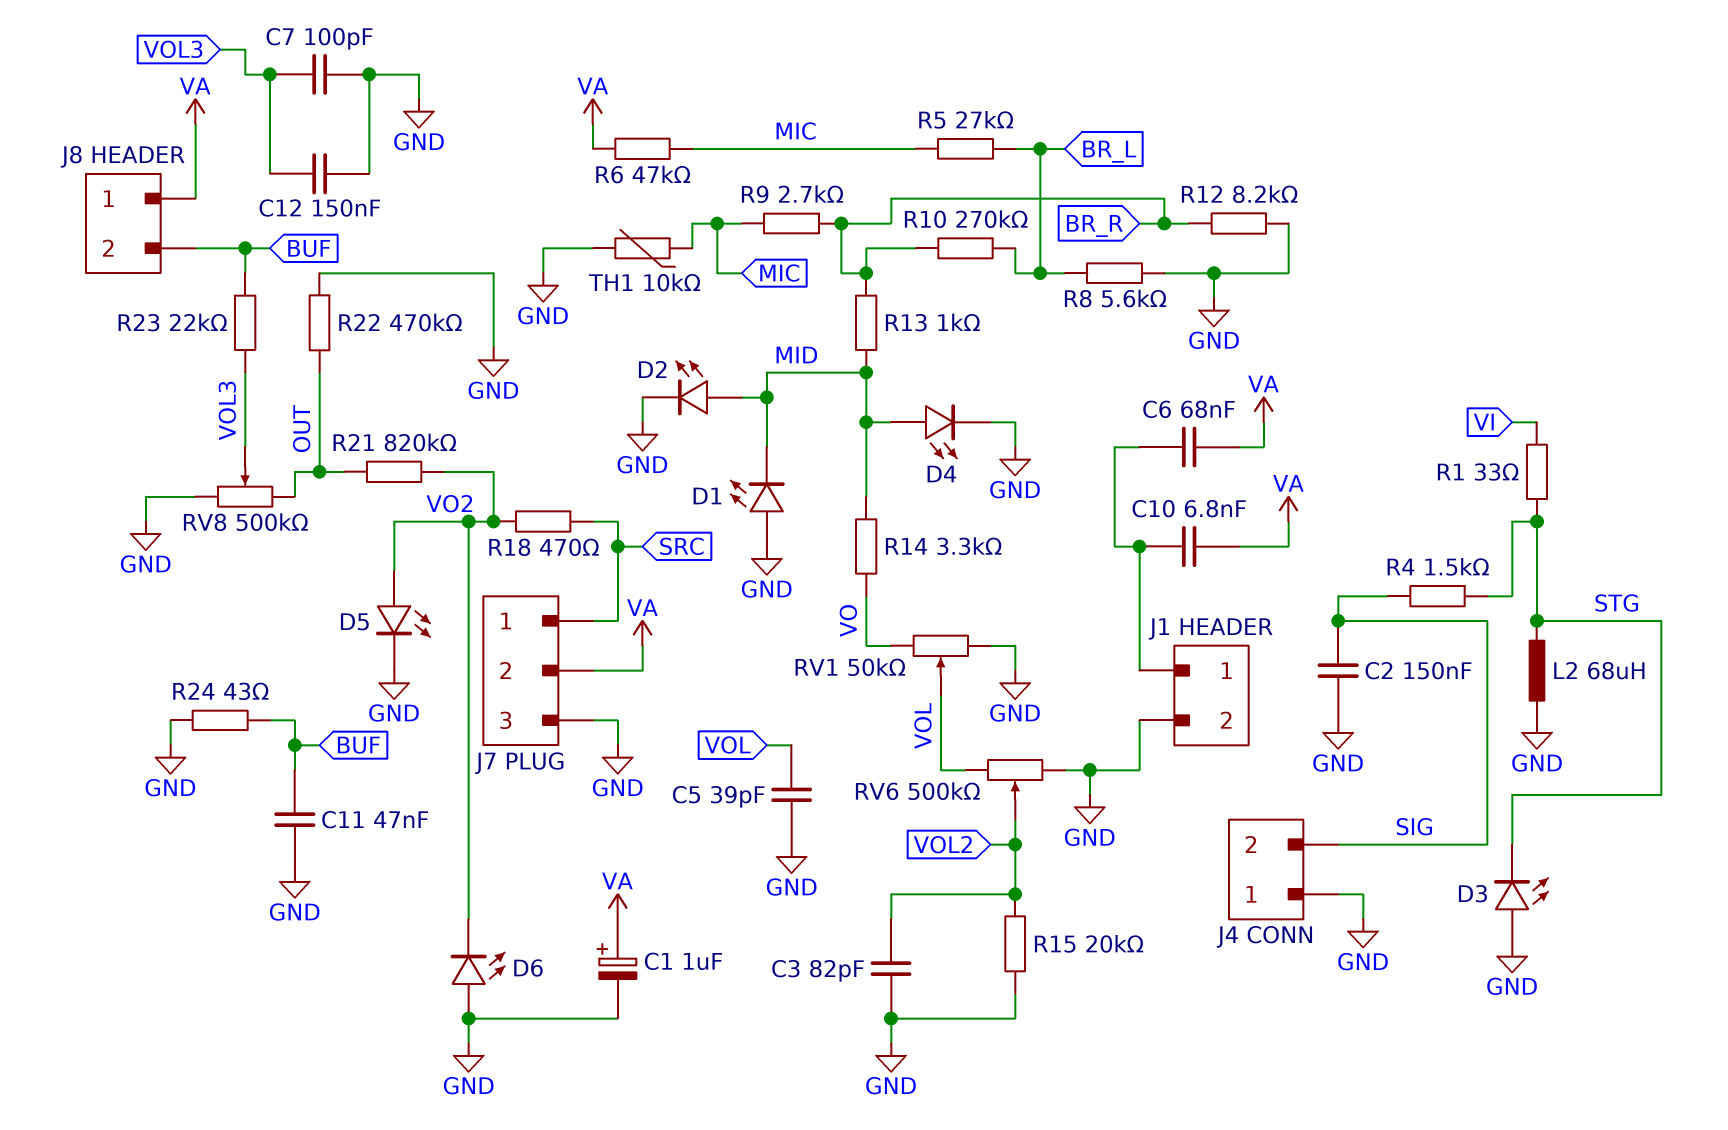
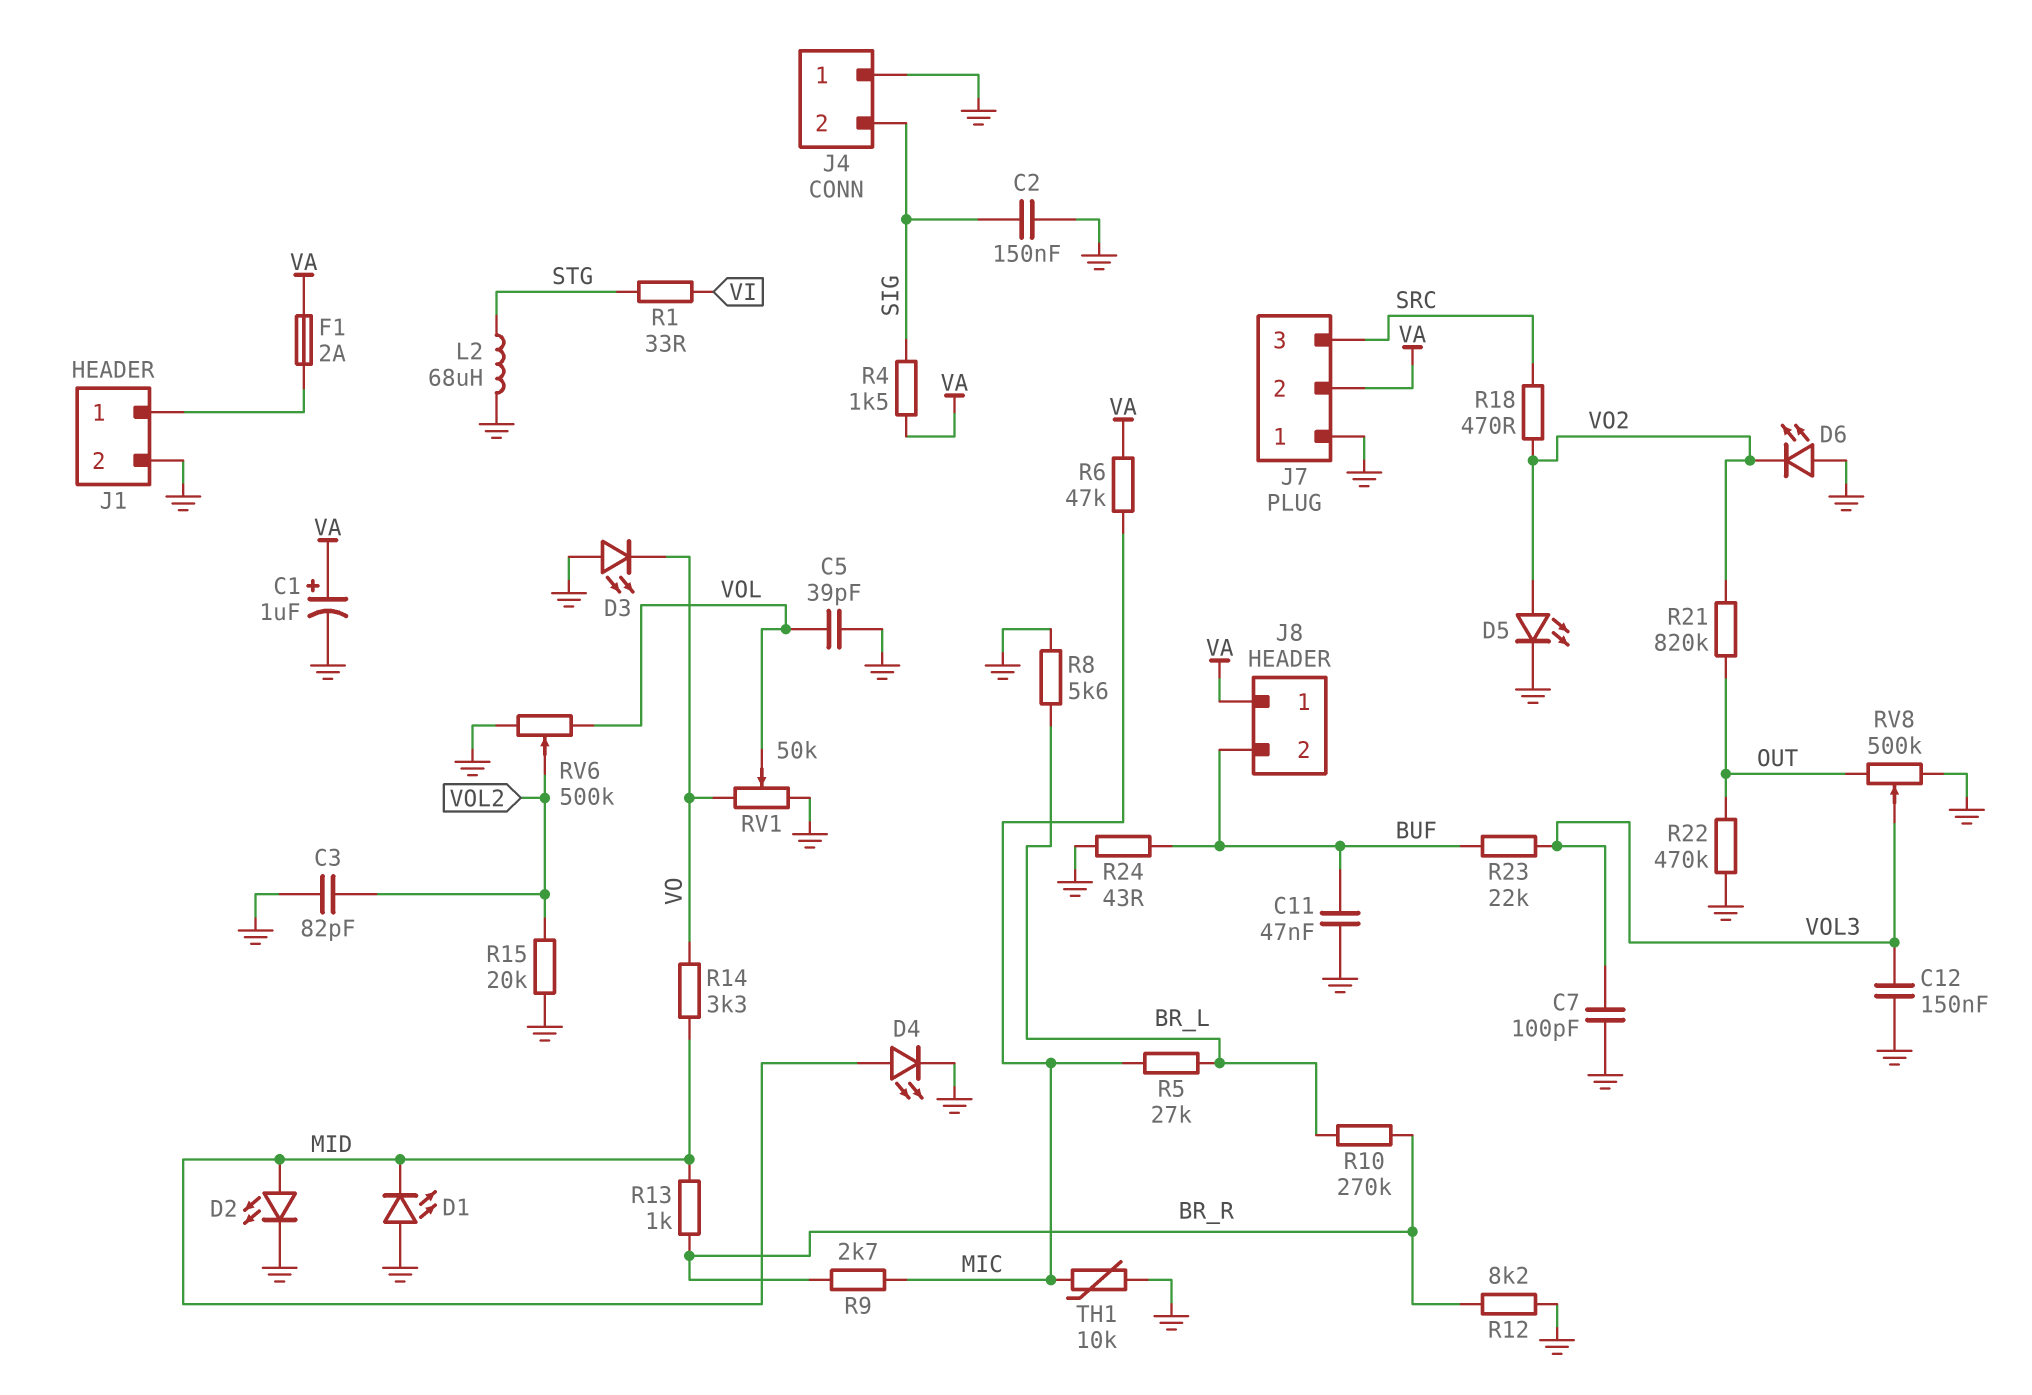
C6: 68nF (J1/1, VA) -> none
C10: 6.8nF (J1/1, VA) -> none
D3: LED (A GND, K STG) -> LED (A GND, K VO)
F1: none -> 2A (J1/1, VA)
J7 pin 1: SRC -> GND
J7 pin 3: GND -> SRC
R4: 1.5k (SIG, STG) -> 1.5k (SIG, VA)

